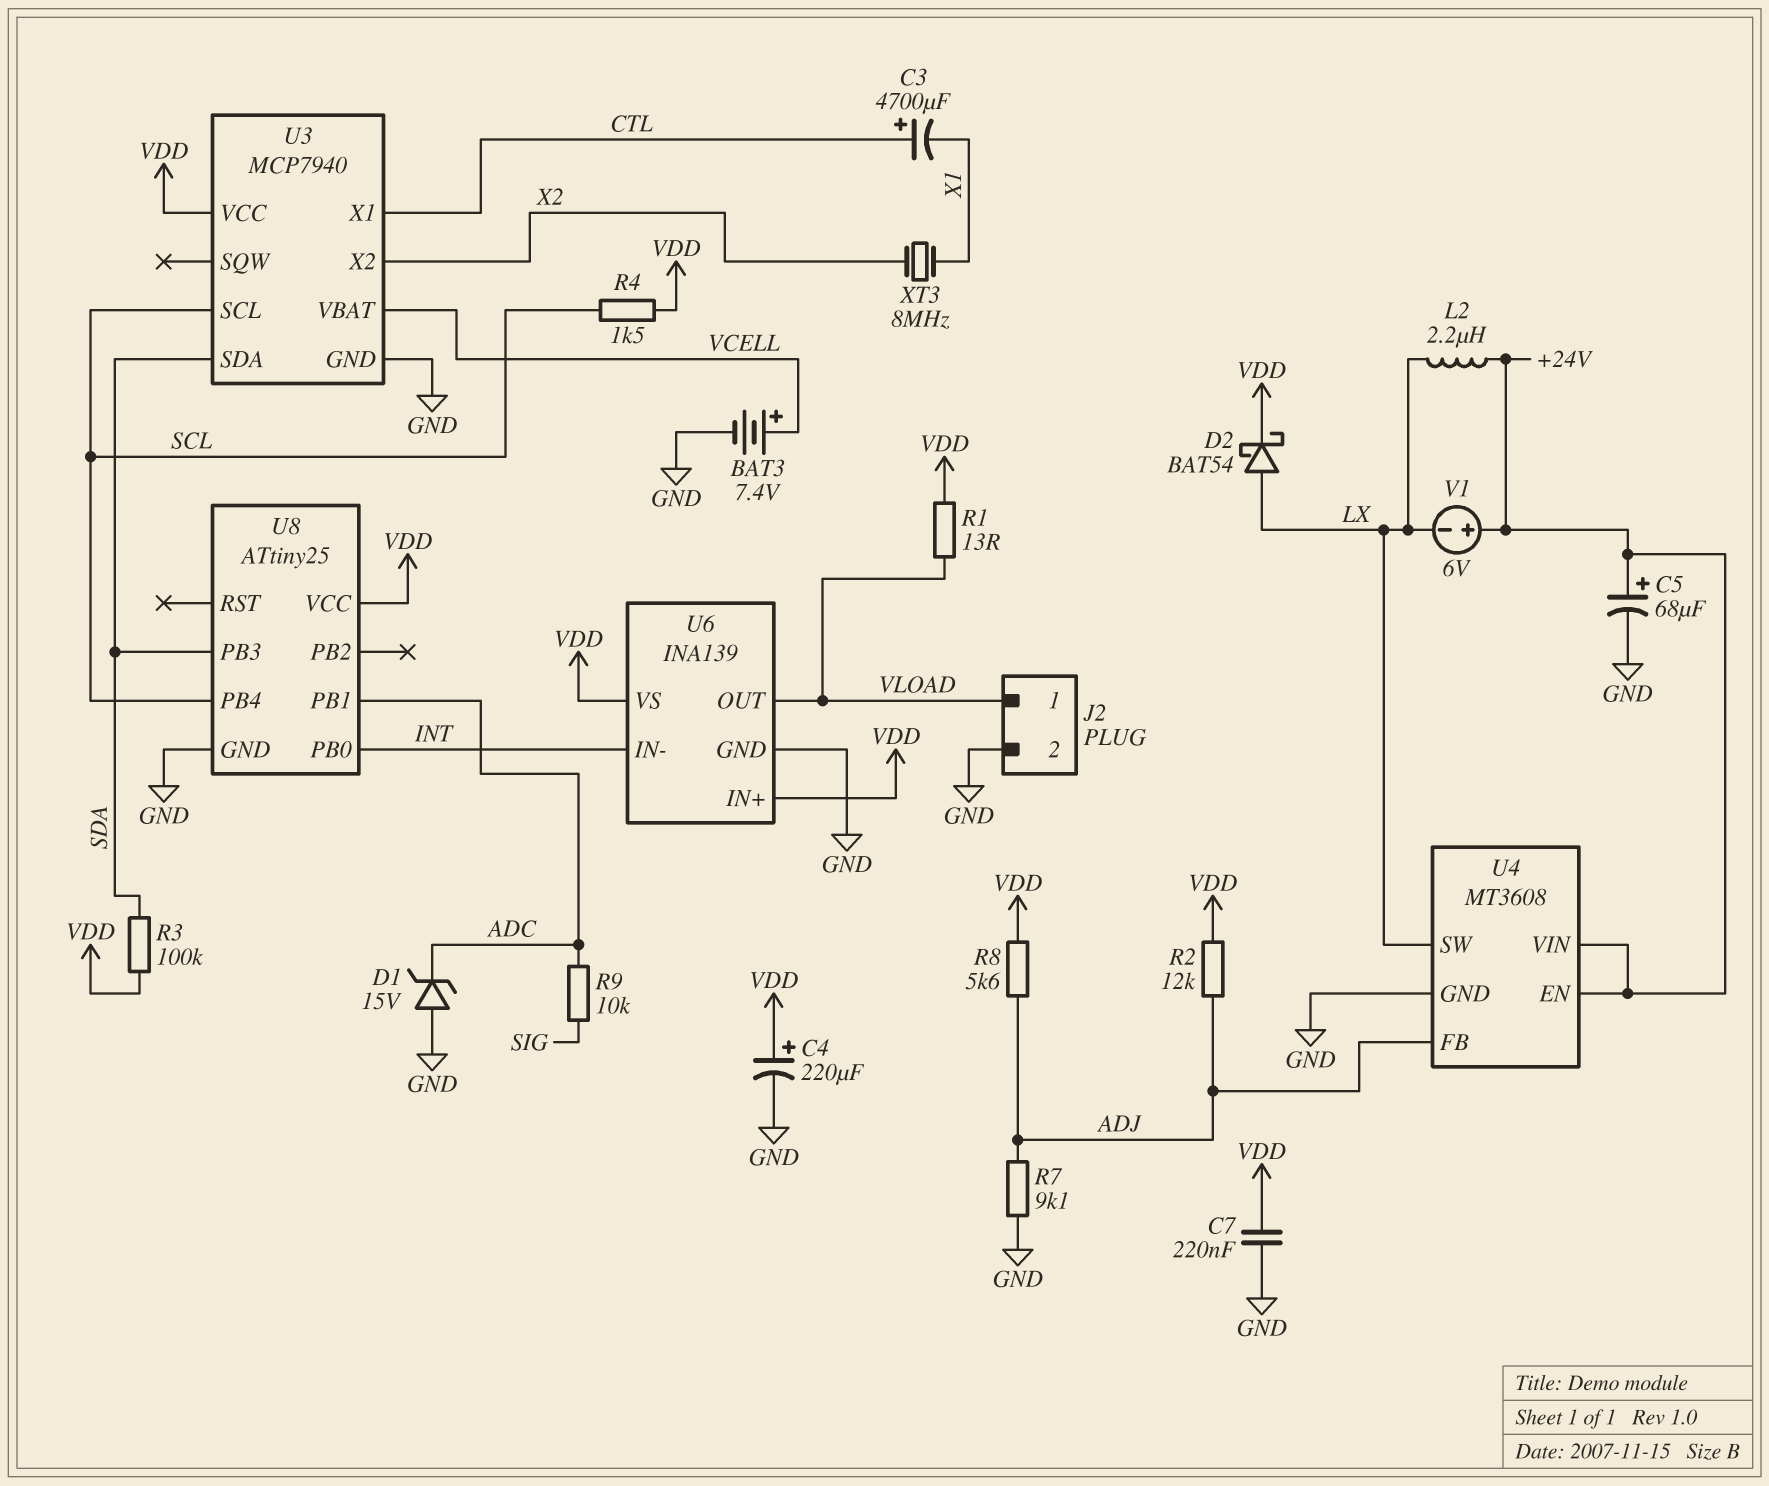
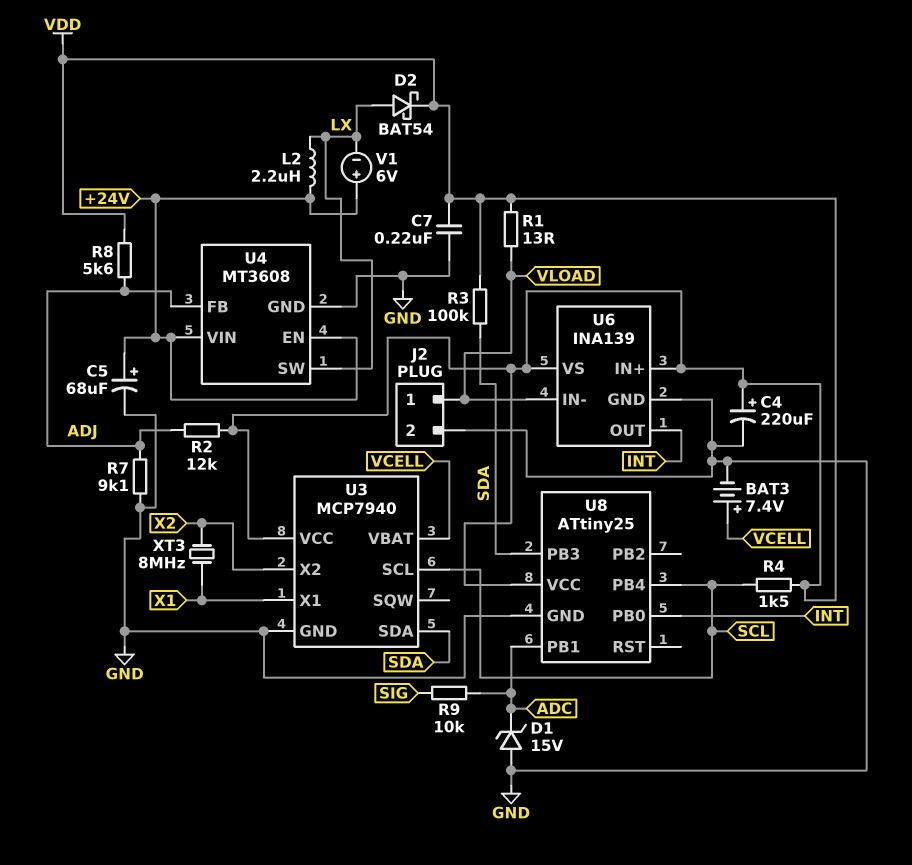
C3: 4700uF (plus CTL, minus X1) -> none
U3 pin X1: CTL -> X1
U6 pin IN-: INT -> VLOAD
U6 pin OUT: VLOAD -> INT

